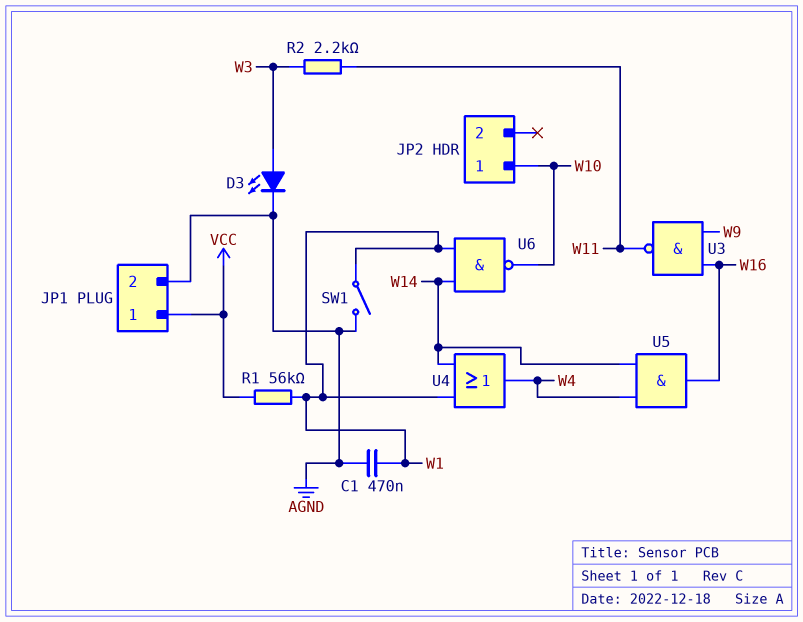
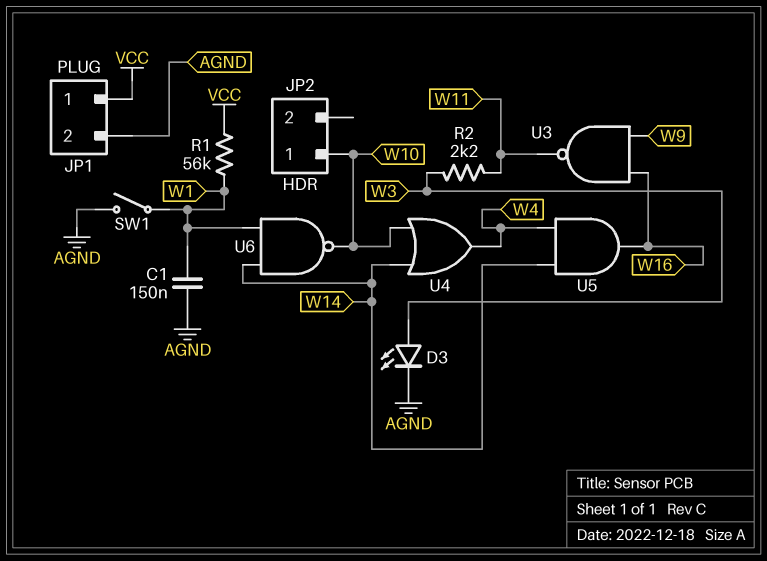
C1: 470nF (AGND, W1) -> 150nF (AGND, W1)
U4: OR (in W1, in W14, out W4) -> OR (in W10, in W14, out W4)

